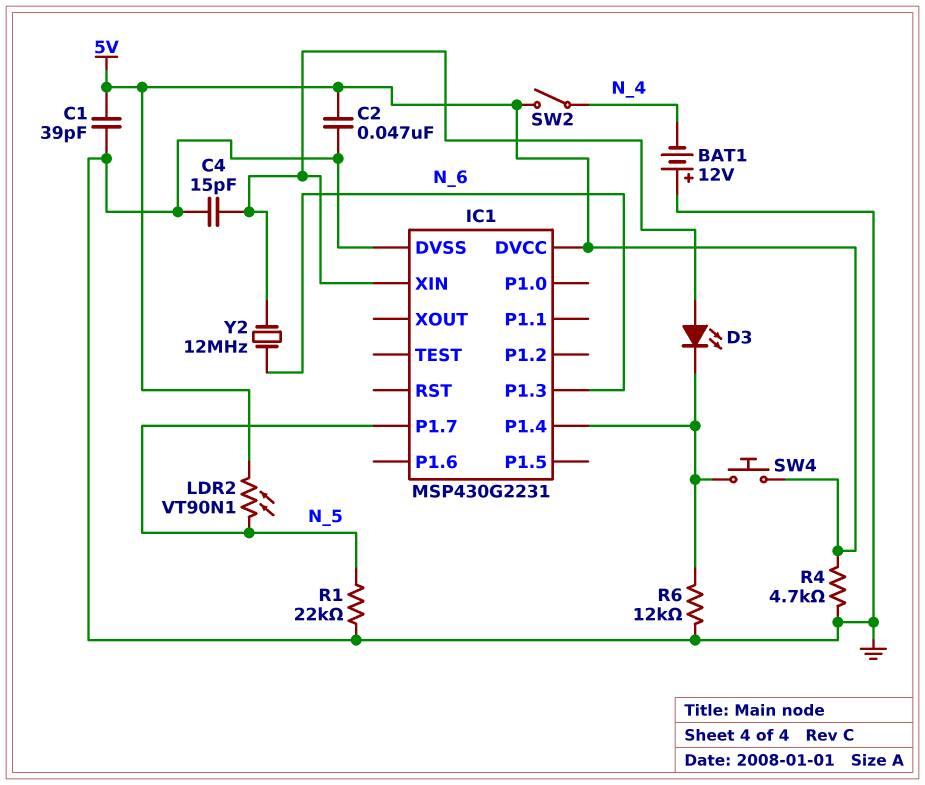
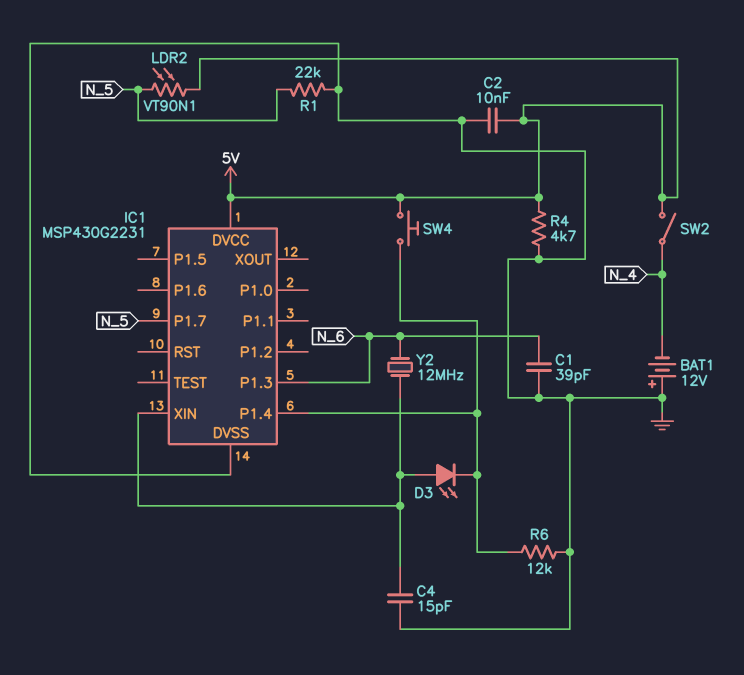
C1: 39pF (5V, GND) -> 39pF (GND, N_6)
C2: 47nF (5V, GND) -> 10nF (5V, GND)

